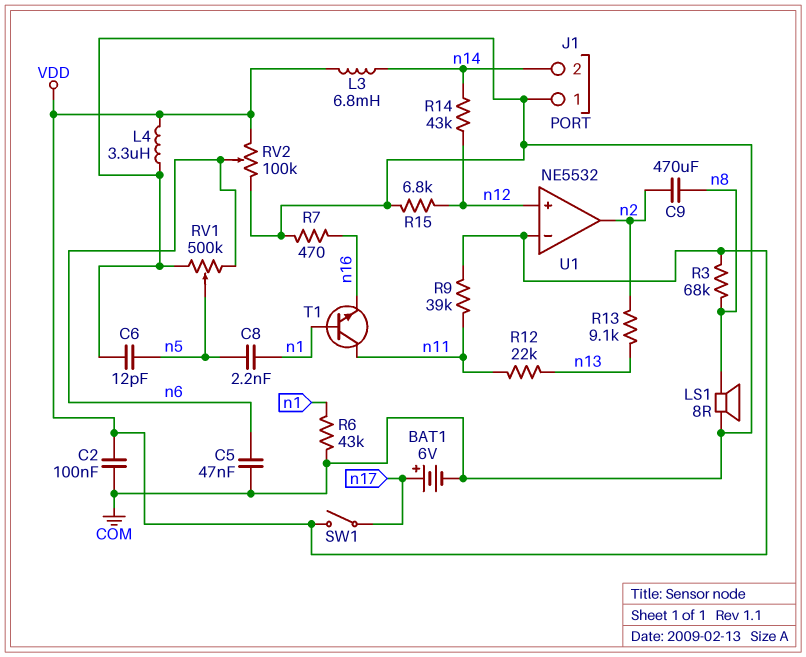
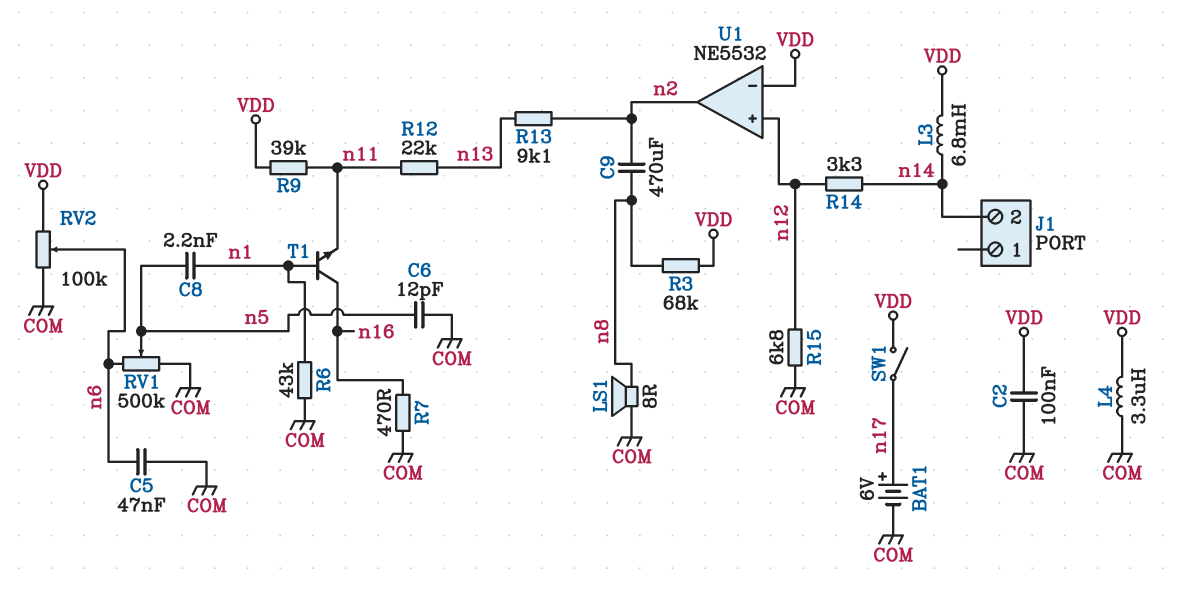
J1 pin 1: COM -> none
R14: 43k (n12, n14) -> 3.3k (n12, n14)
T1: NPN (B n1, C n11, E n16) -> NPN (B n1, C n16, E n11)

